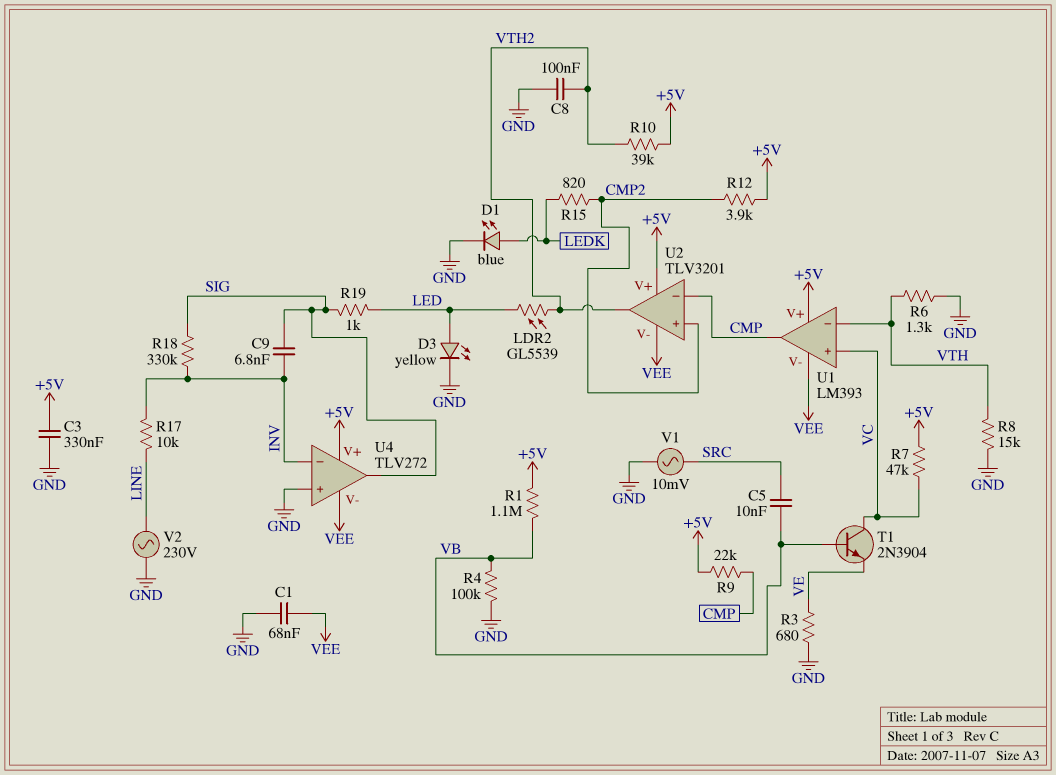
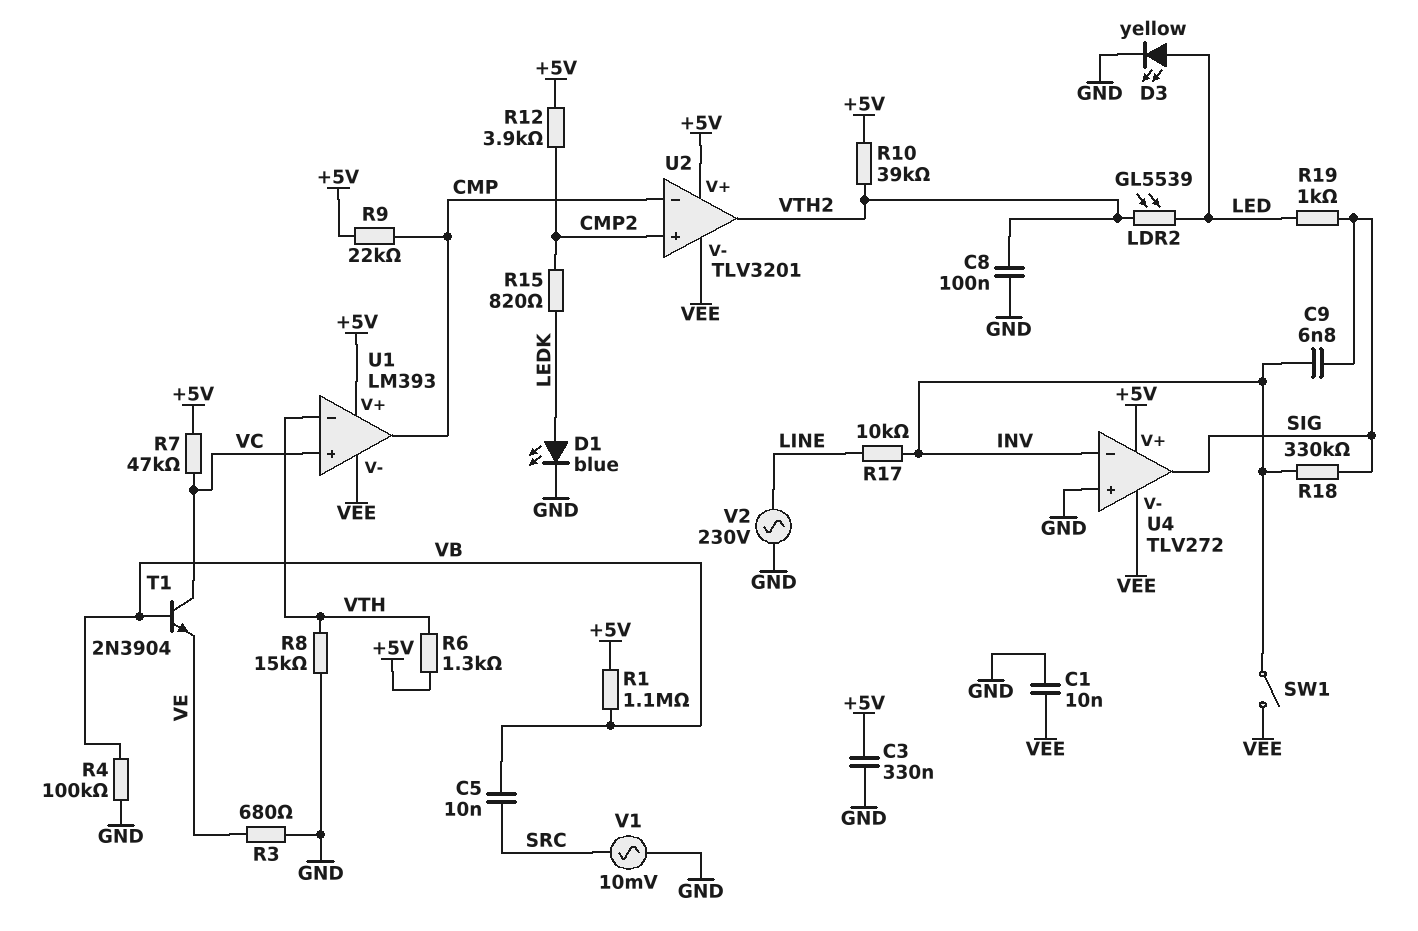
C1: 68nF (GND, VEE) -> 10nF (GND, VEE)
R6: 1.3k (GND, VTH) -> 1.3k (+5V, VTH)
SW1: none -> switch (INV, VEE)

